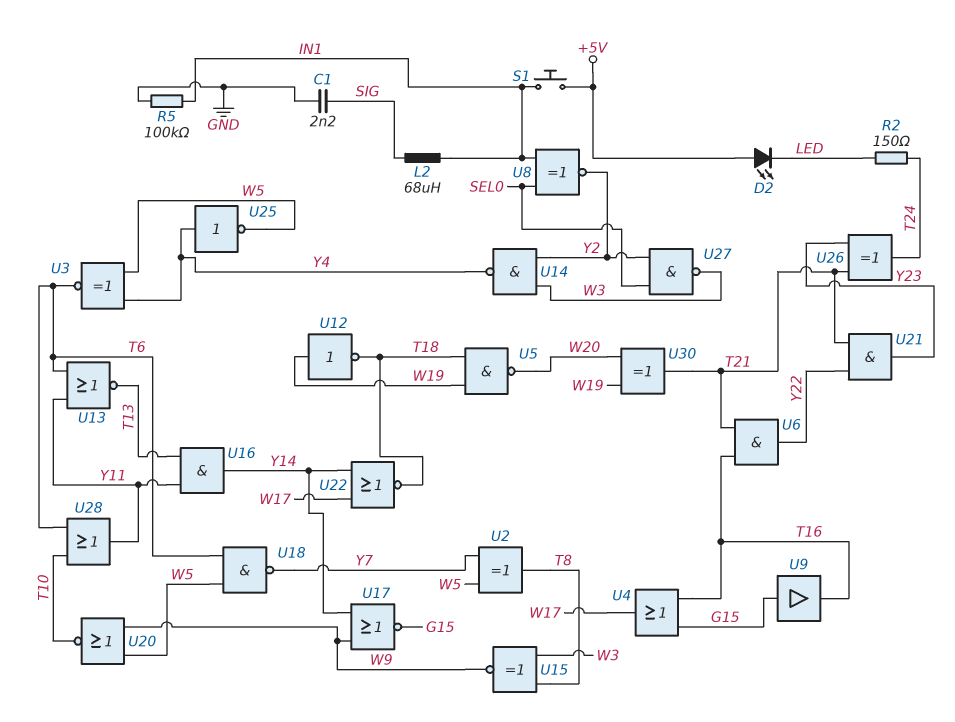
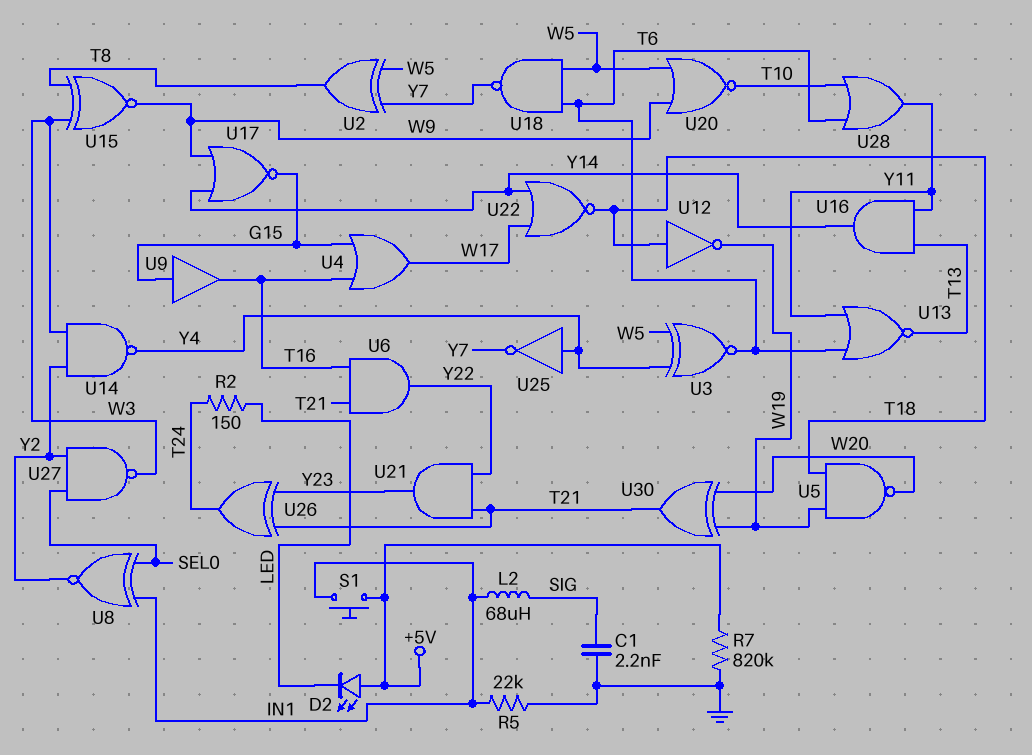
R5: 100k (GND, IN1) -> 22k (GND, IN1)
R7: none -> 820k (+5V, GND)
U12: NOT (in W19, out T18) -> NOT (in T18, out W19)
U25: NOT (in Y4, out W5) -> NOT (in Y4, out Y7)

